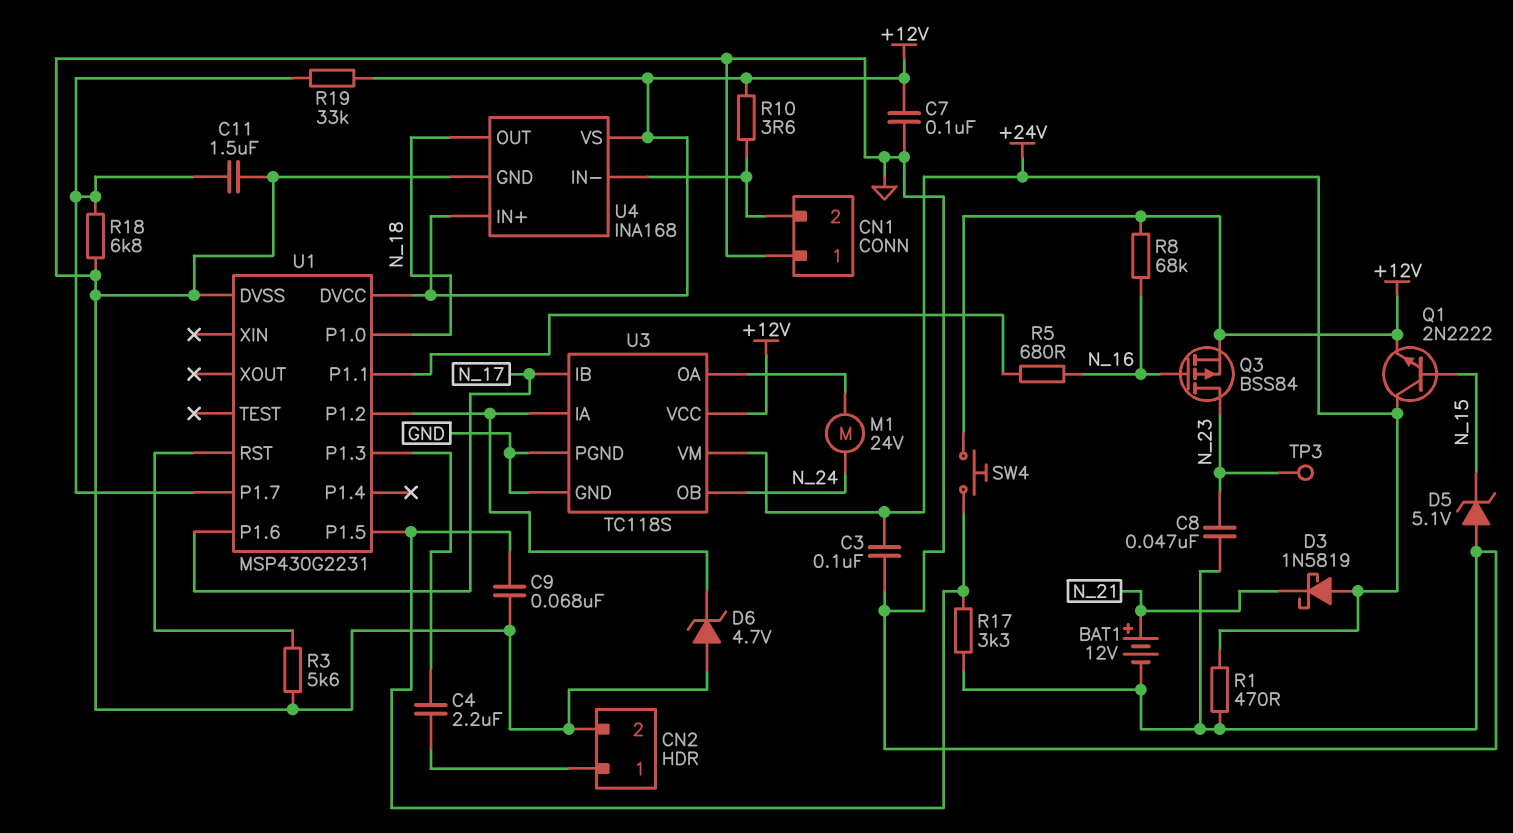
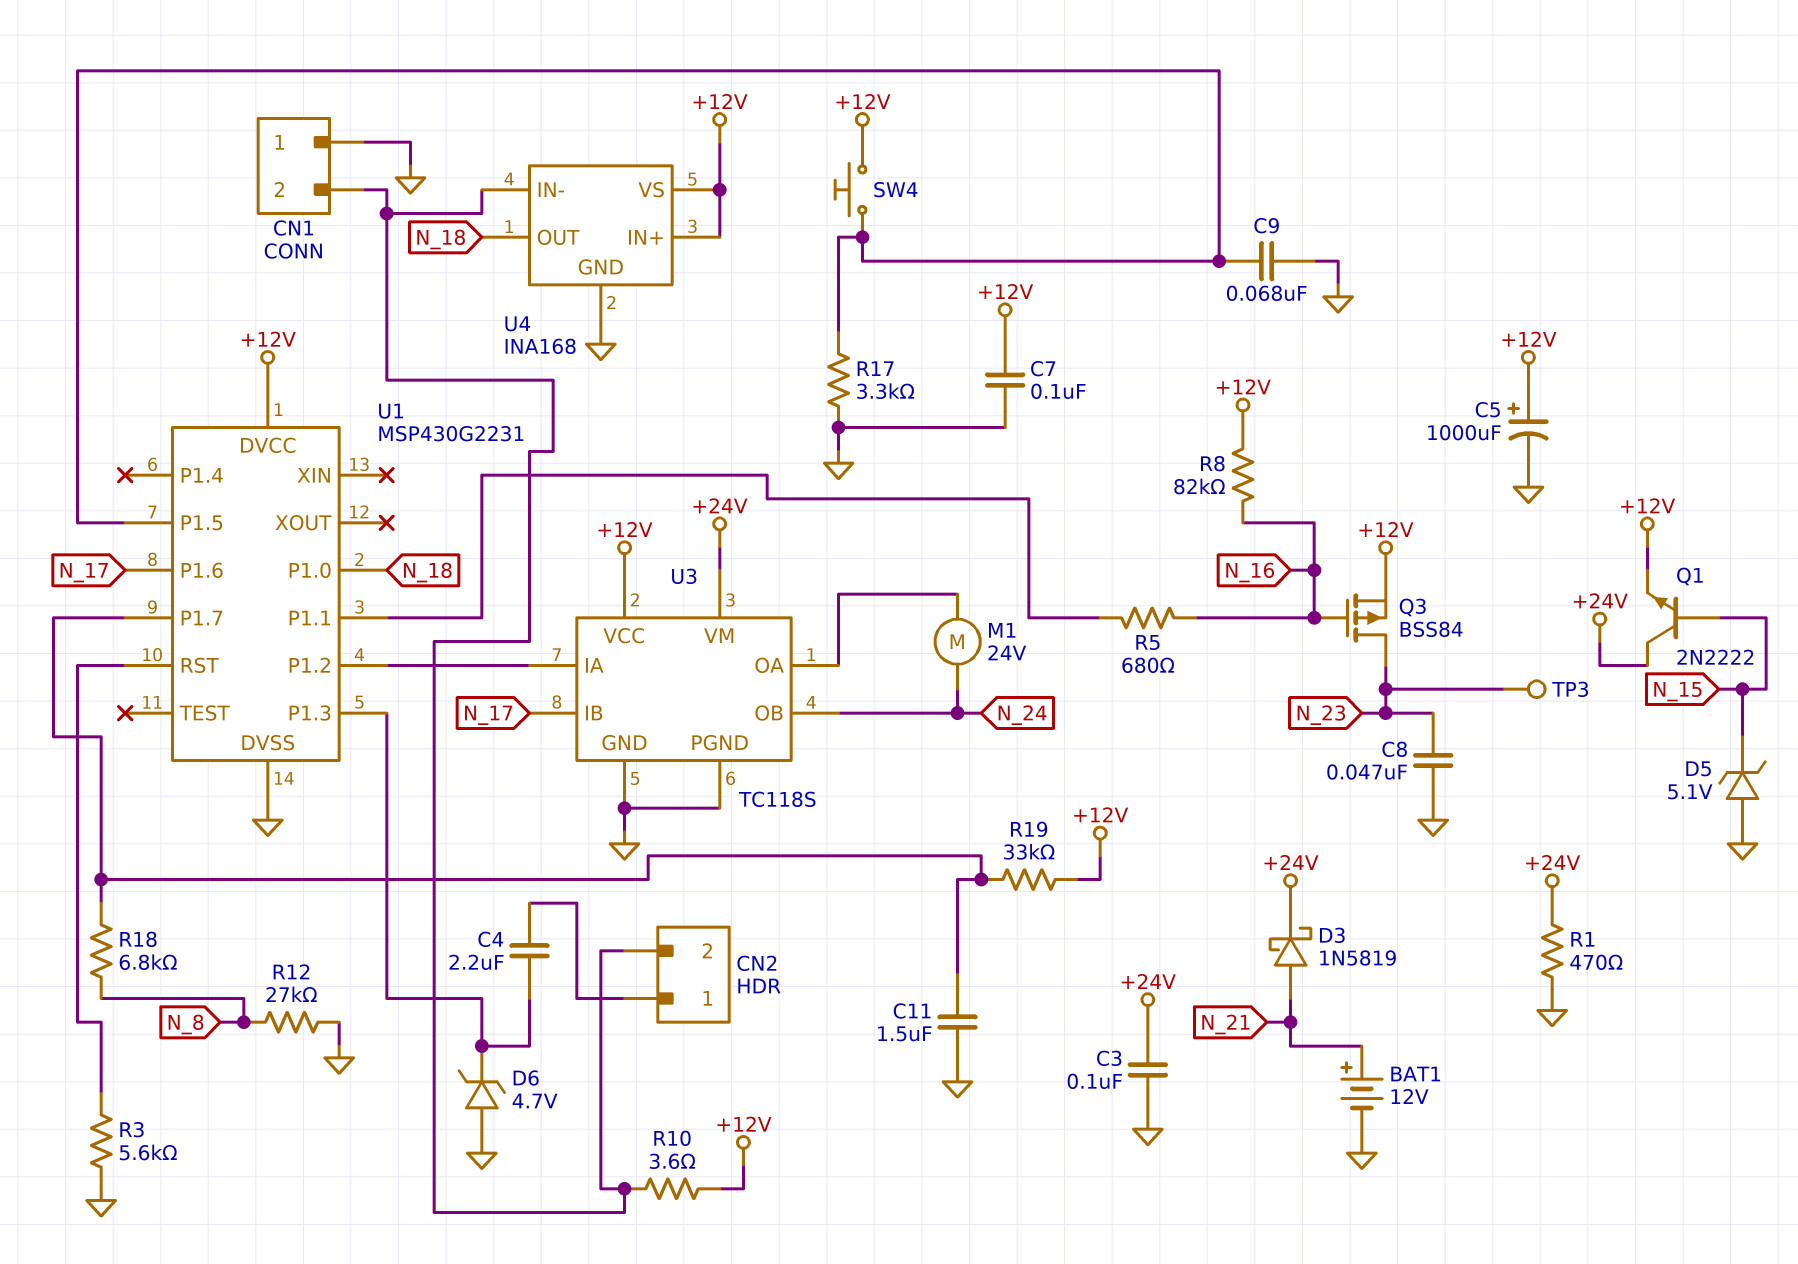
C5: none -> 1000uF (plus +12V, minus GND)
CN2 pin 2: GND -> CN1/2
D3: schottky 1N5819 (A +24V, K N_21) -> schottky 1N5819 (A N_21, K +24V)
D6: zener 4.7V (A GND, K U1/P1.2) -> zener 4.7V (A GND, K U1/P1.3)
R8: 68k (+12V, N_16) -> 82k (+12V, N_16)
R12: none -> 27k (GND, N_8)
R18: 6.8k (GND, U1/P1.7) -> 6.8k (N_8, U1/P1.7)

